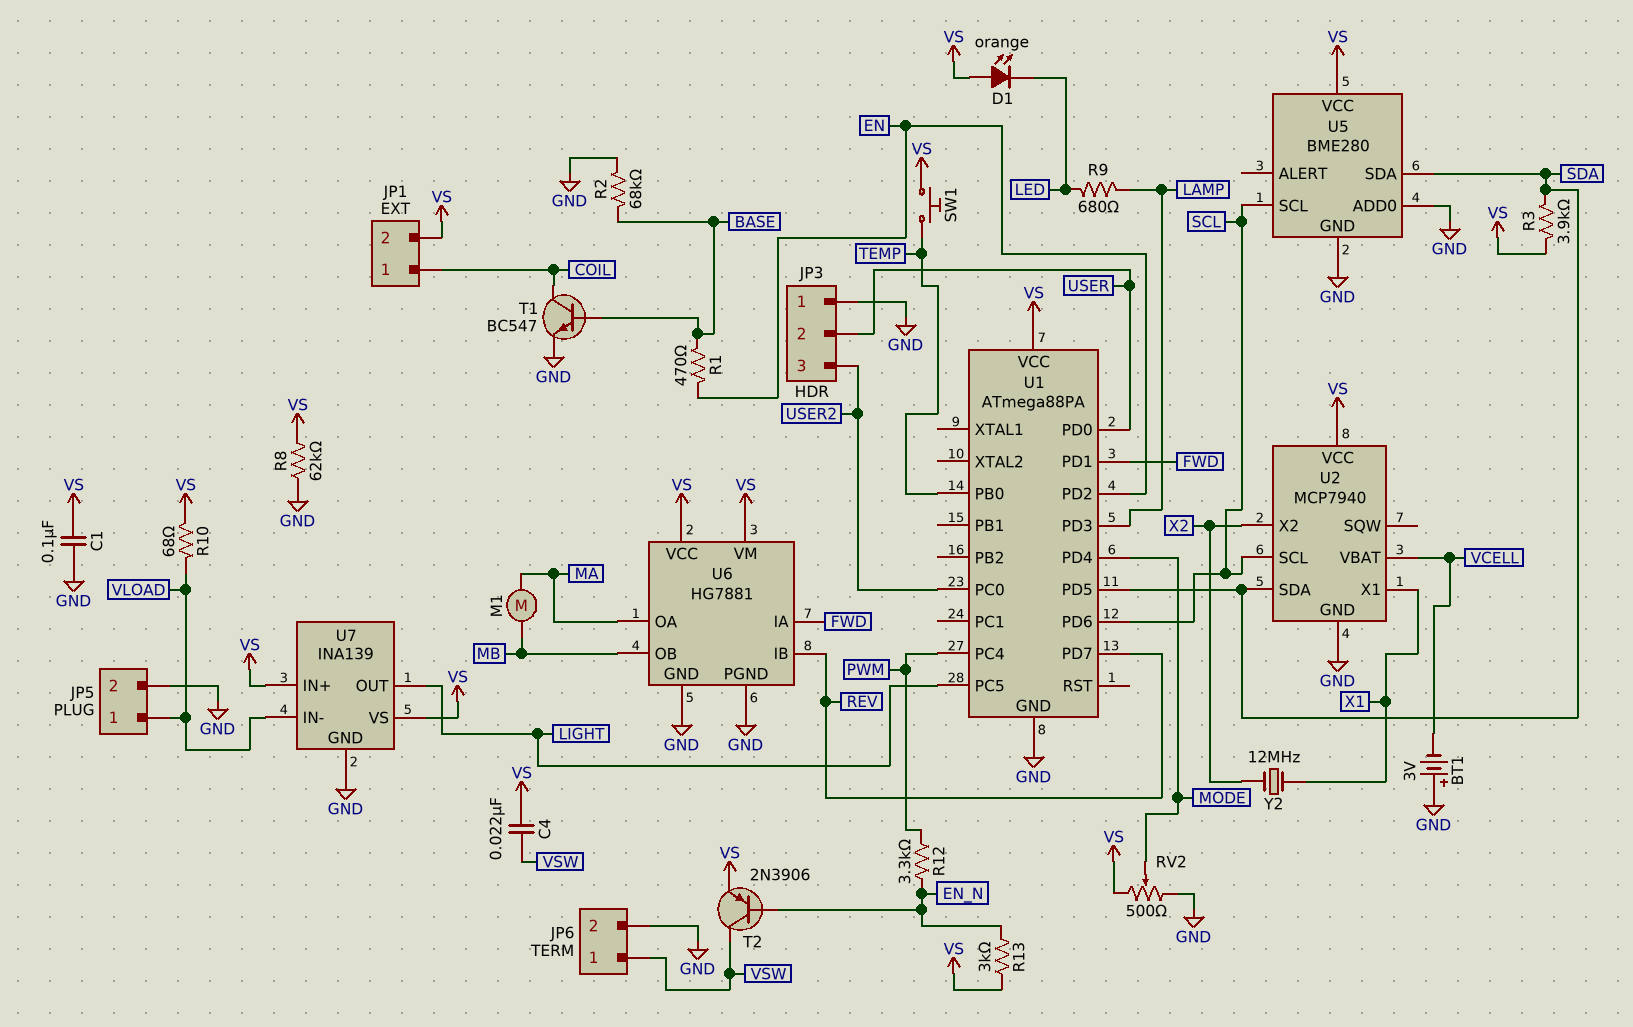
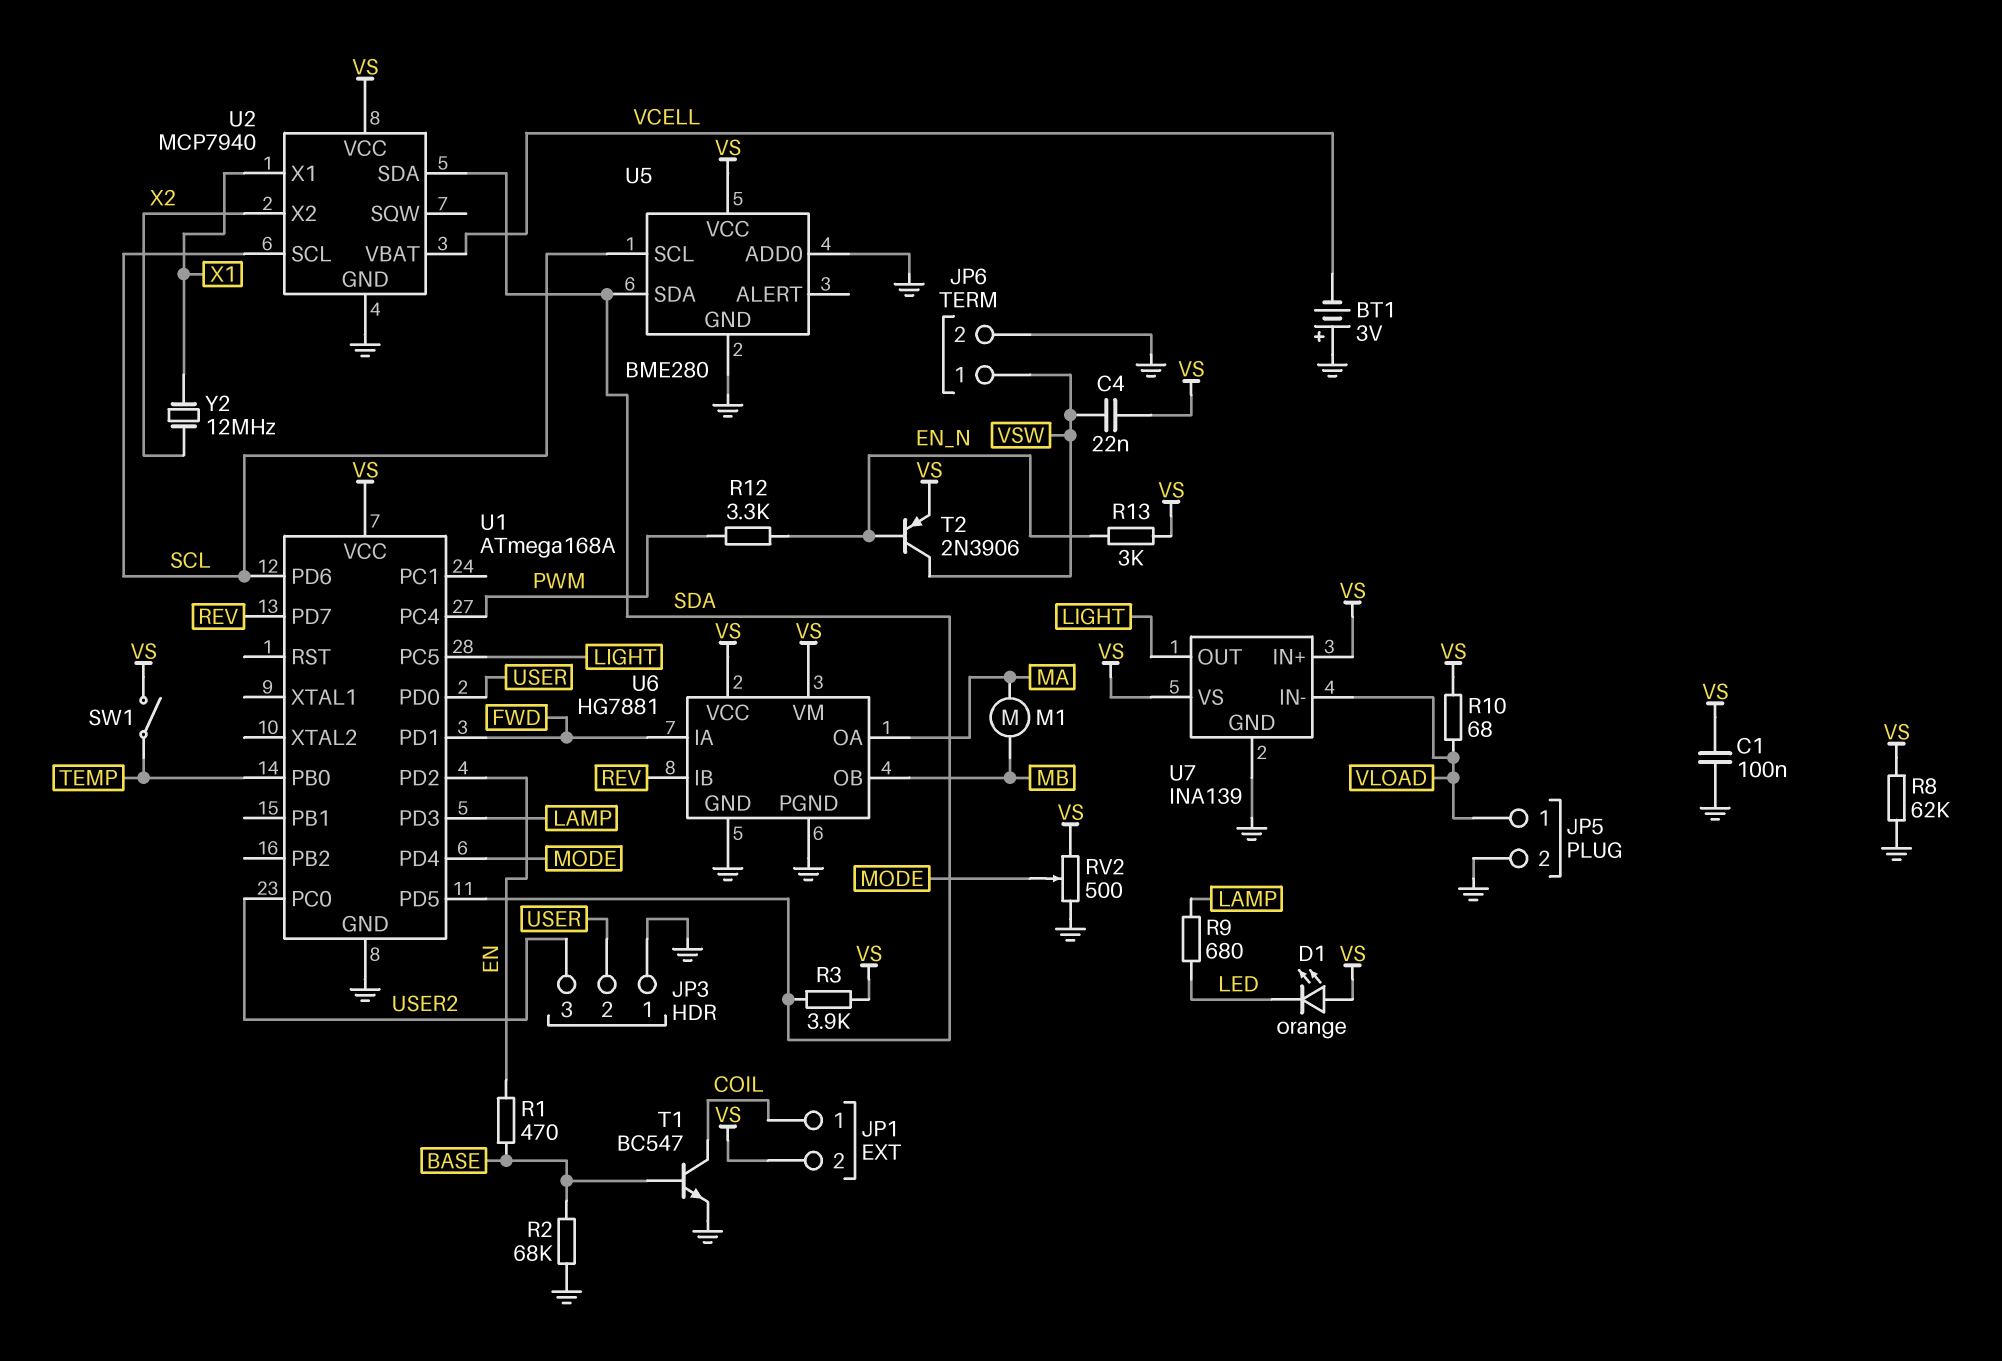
SW1: button (TEMP, VS) -> switch (TEMP, VS)
U1: ATmega88PA -> ATmega168A

